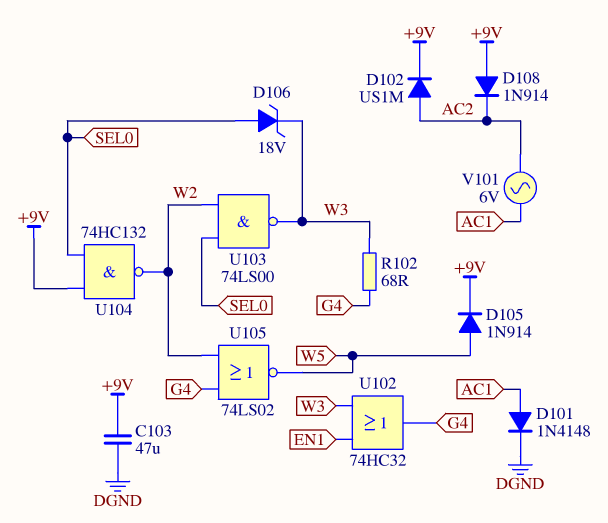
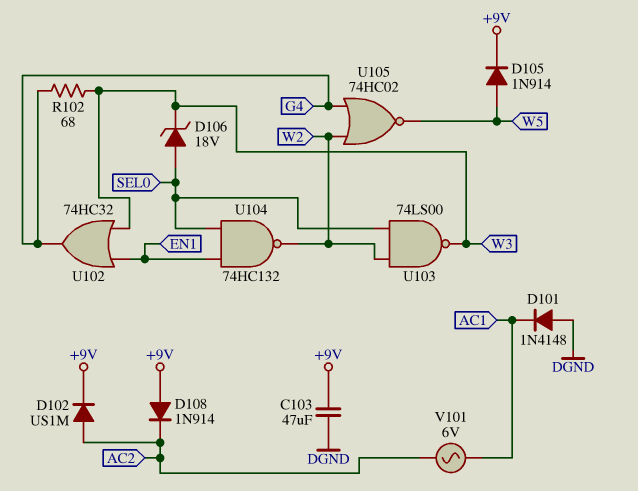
D101: diode 1N4148 (A AC1, K DGND) -> diode 1N4148 (A DGND, K AC1)
U104: NAND 74HC132 (in +9V, in SEL0, out W2) -> NAND 74HC132 (in EN1, in SEL0, out W2)
U105: NOR 74LS02 (in G4, in W2, out W5) -> NOR 74HC02 (in G4, in W2, out W5)

